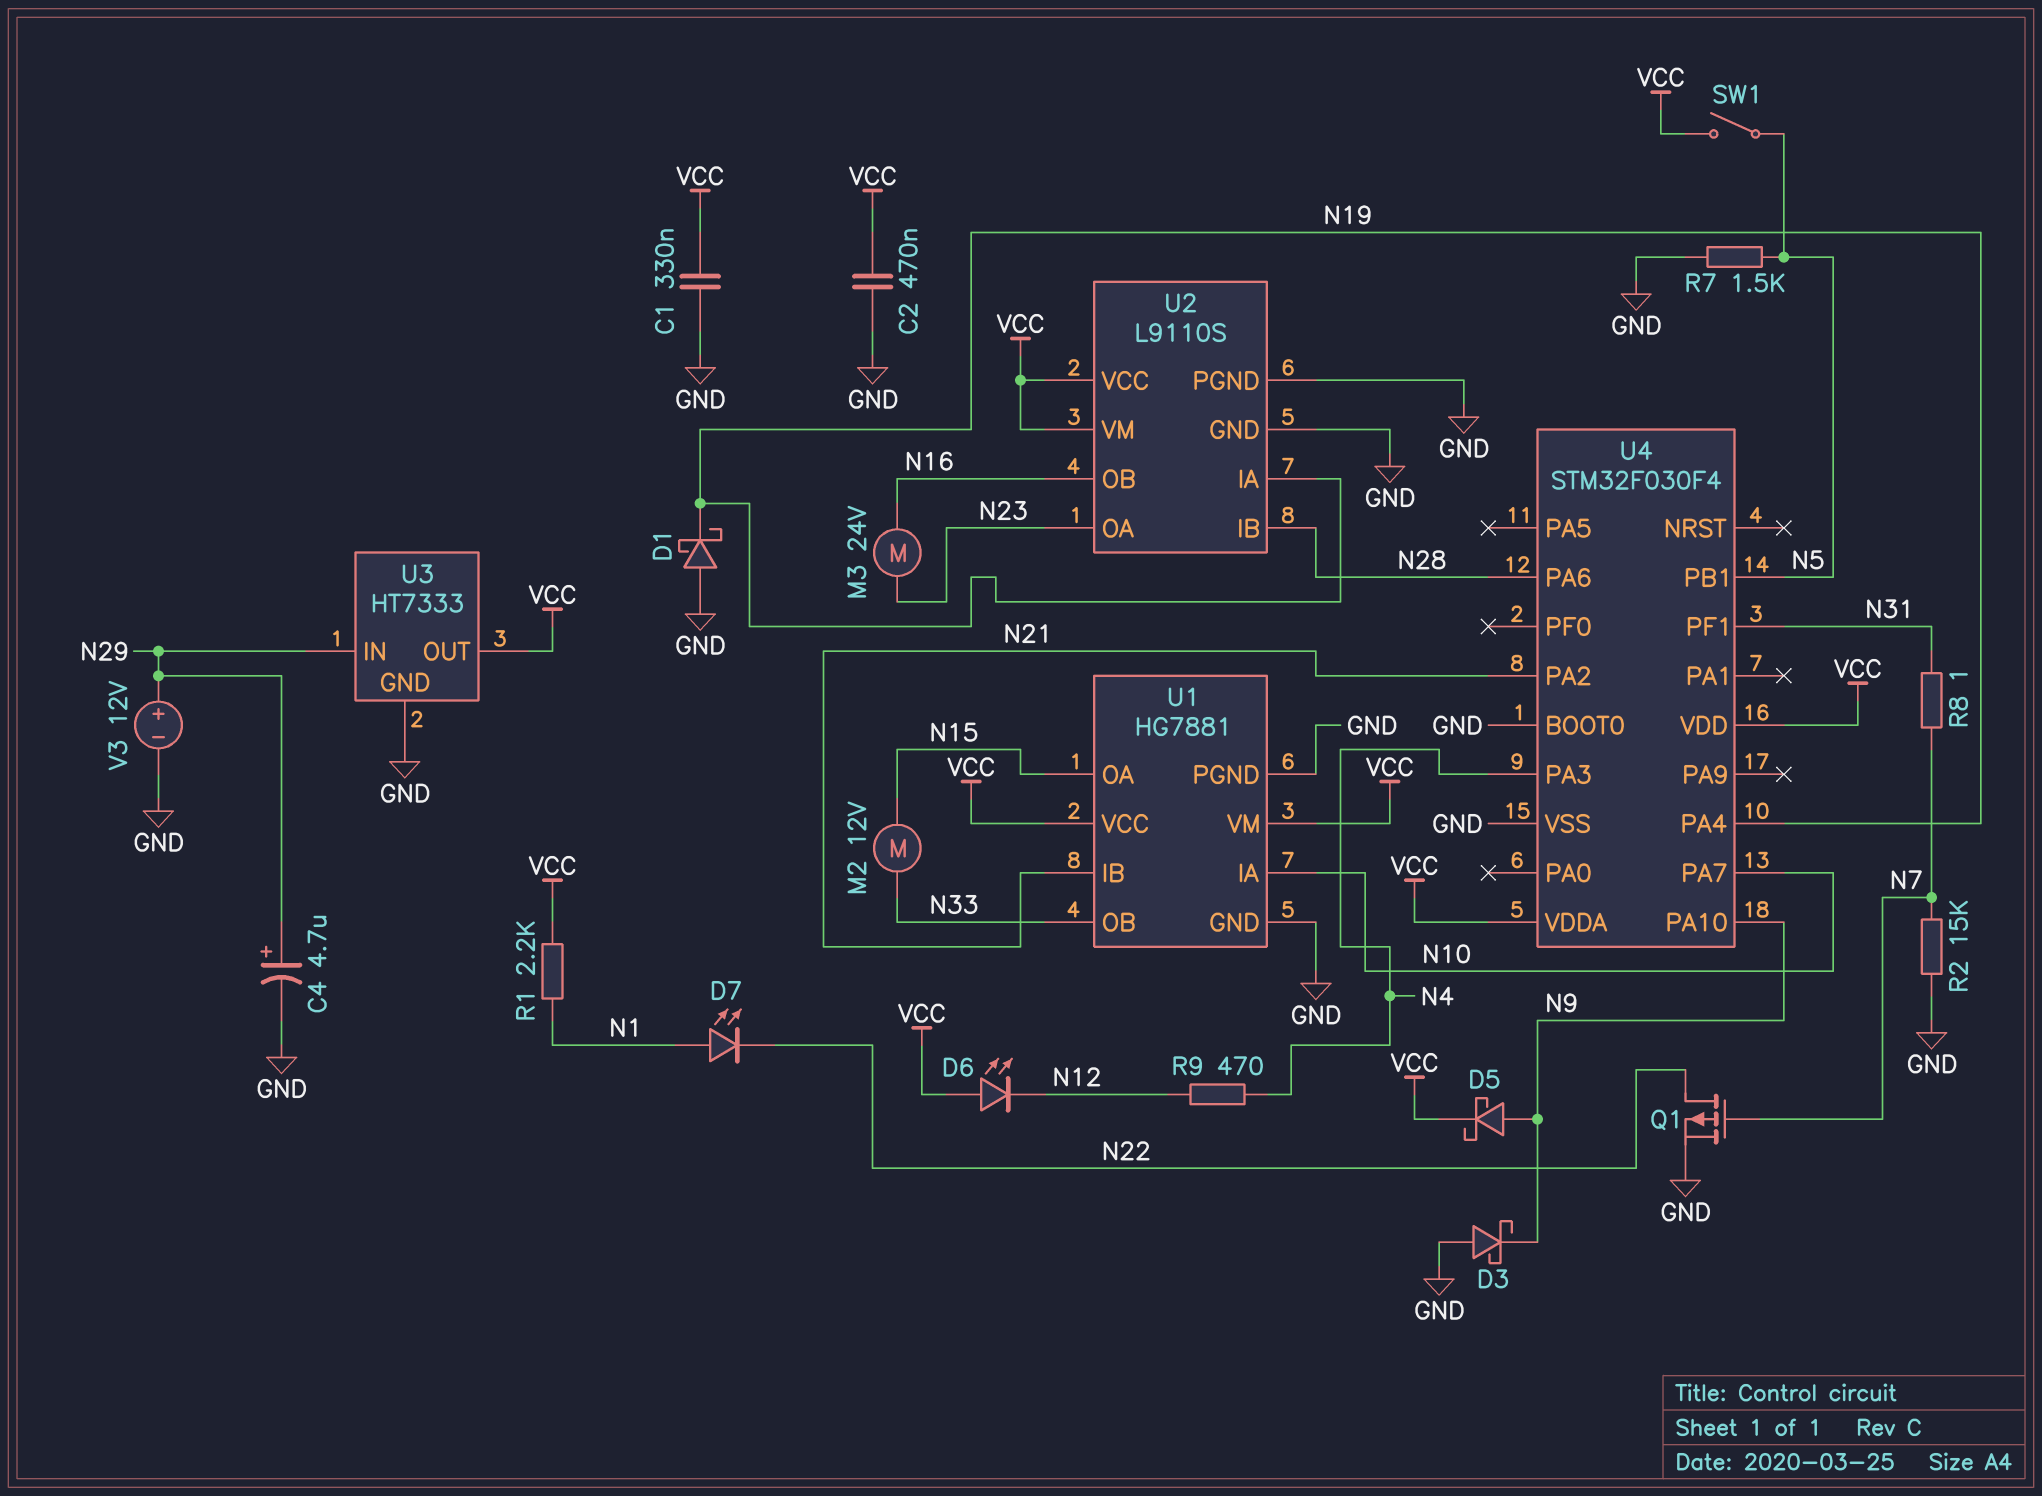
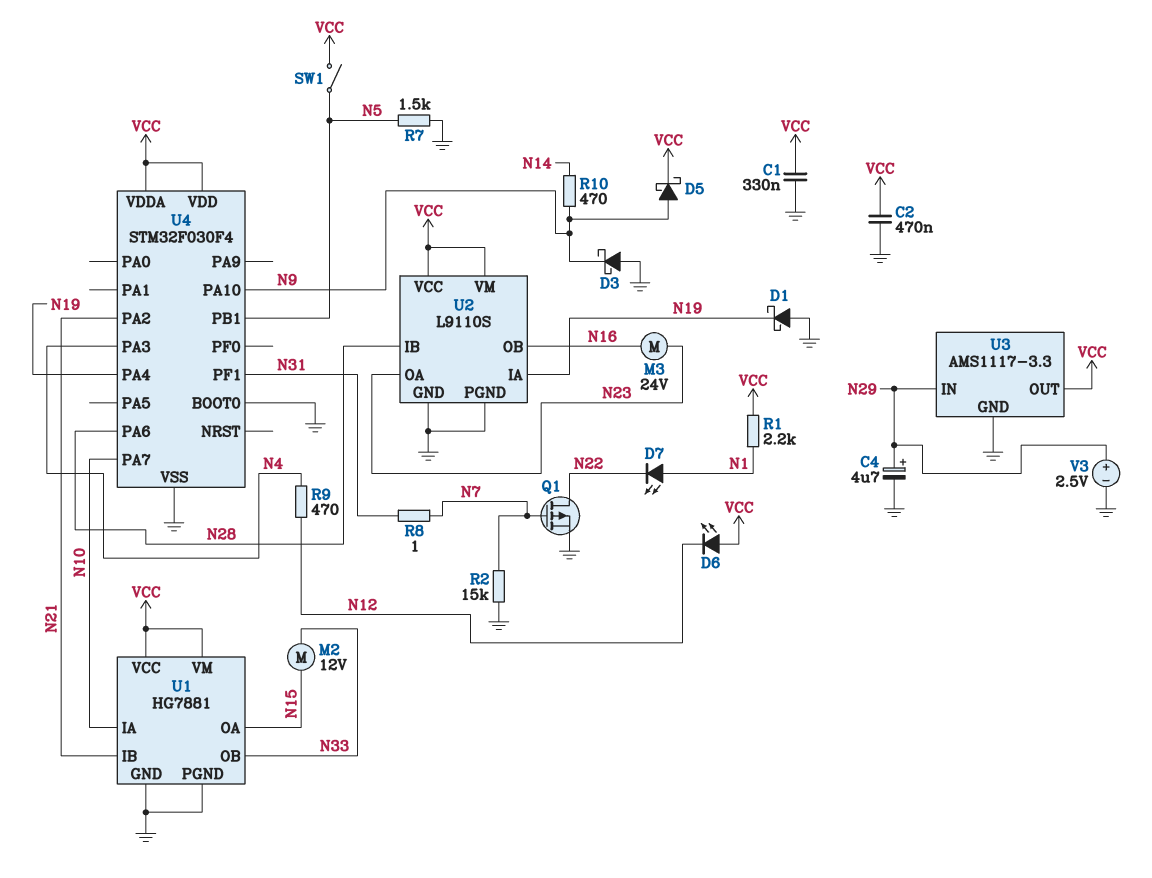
R10: none -> 470 (N9, N14)
U3: HT7333 -> AMS1117-3.3
V3: 12V (plus N29, minus GND) -> 2.5V (plus N29, minus GND)

